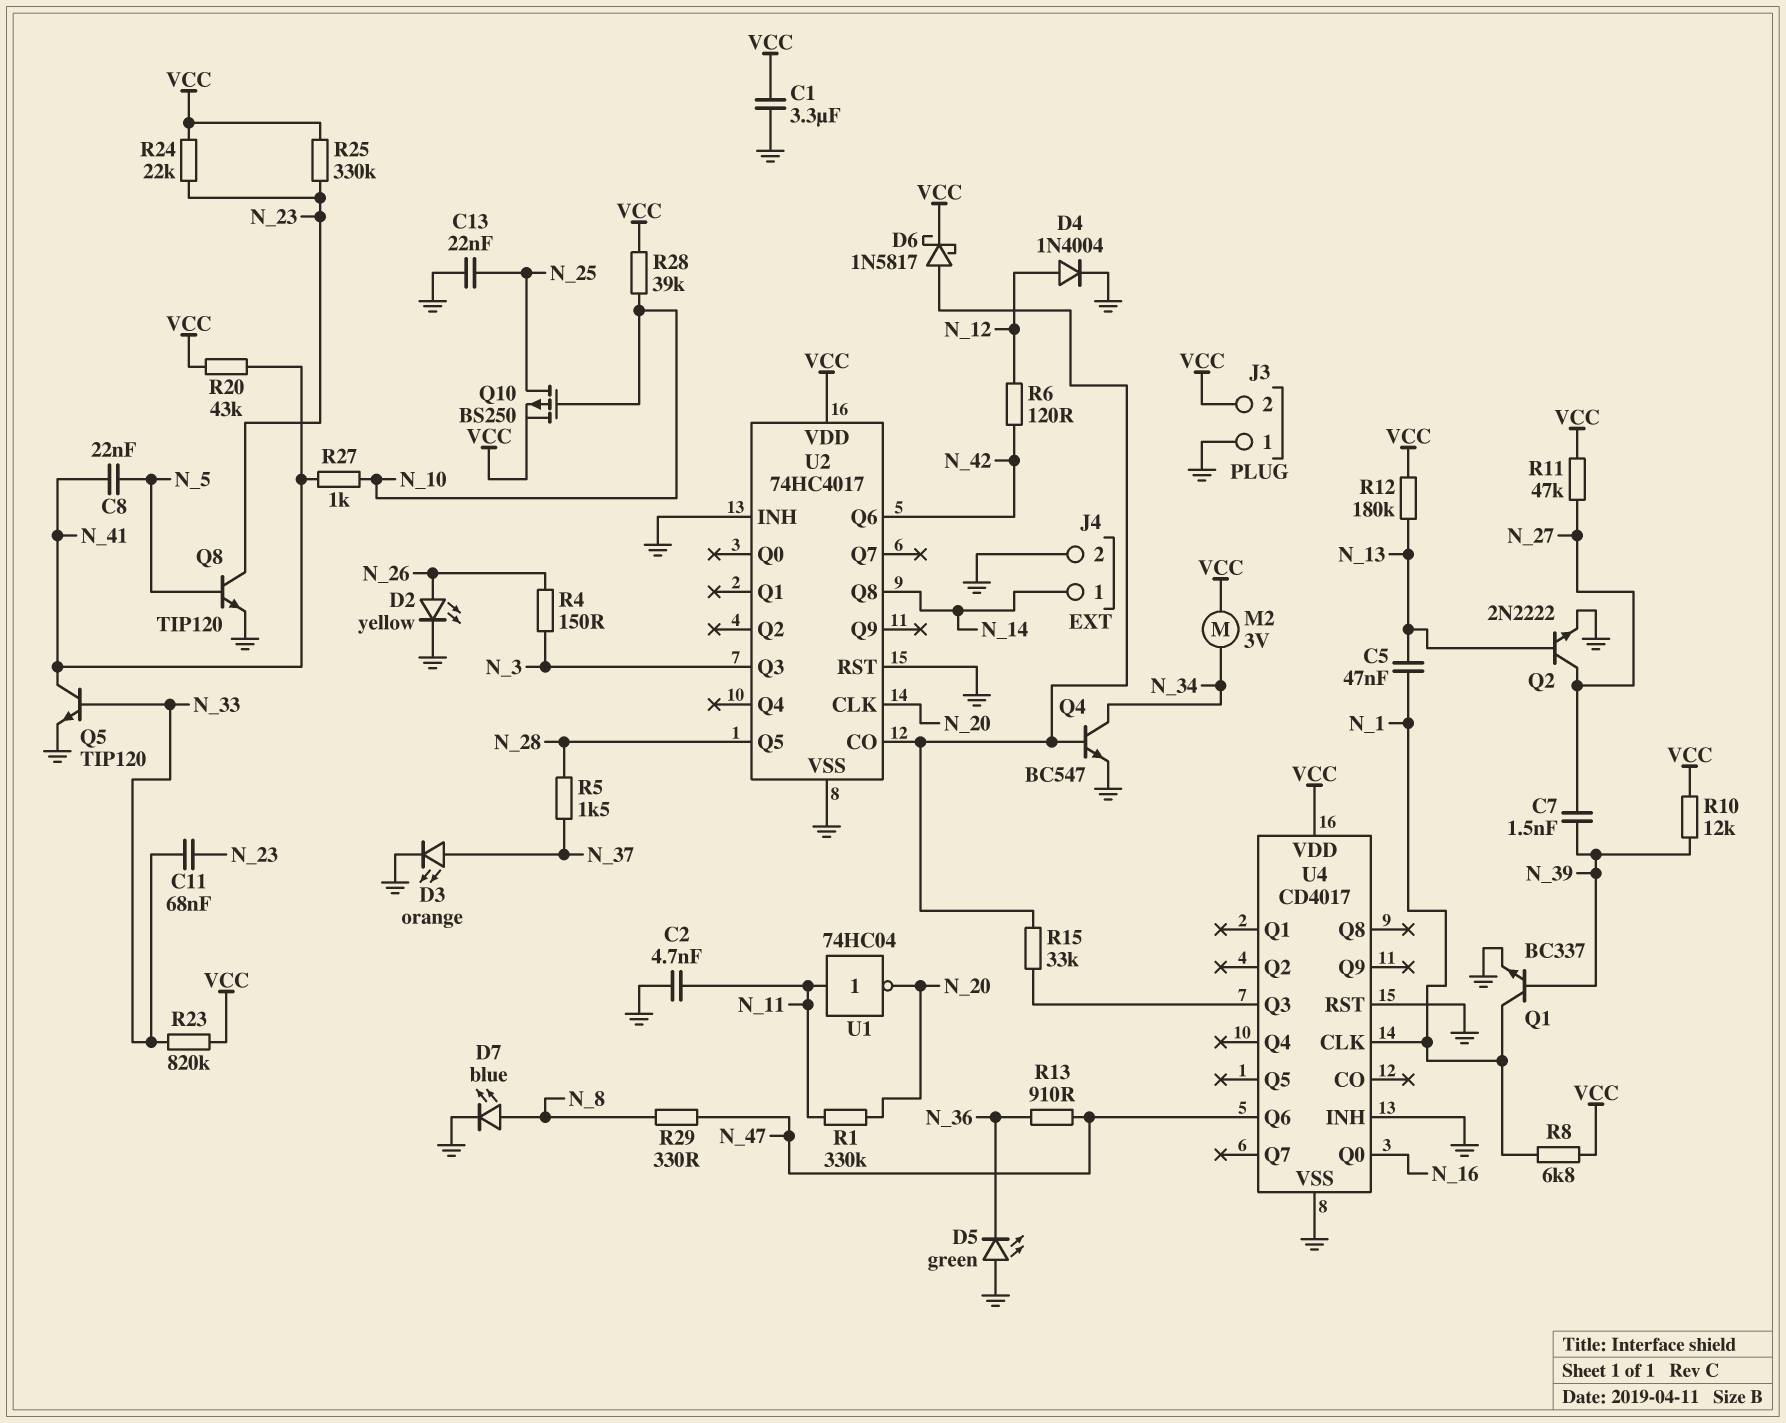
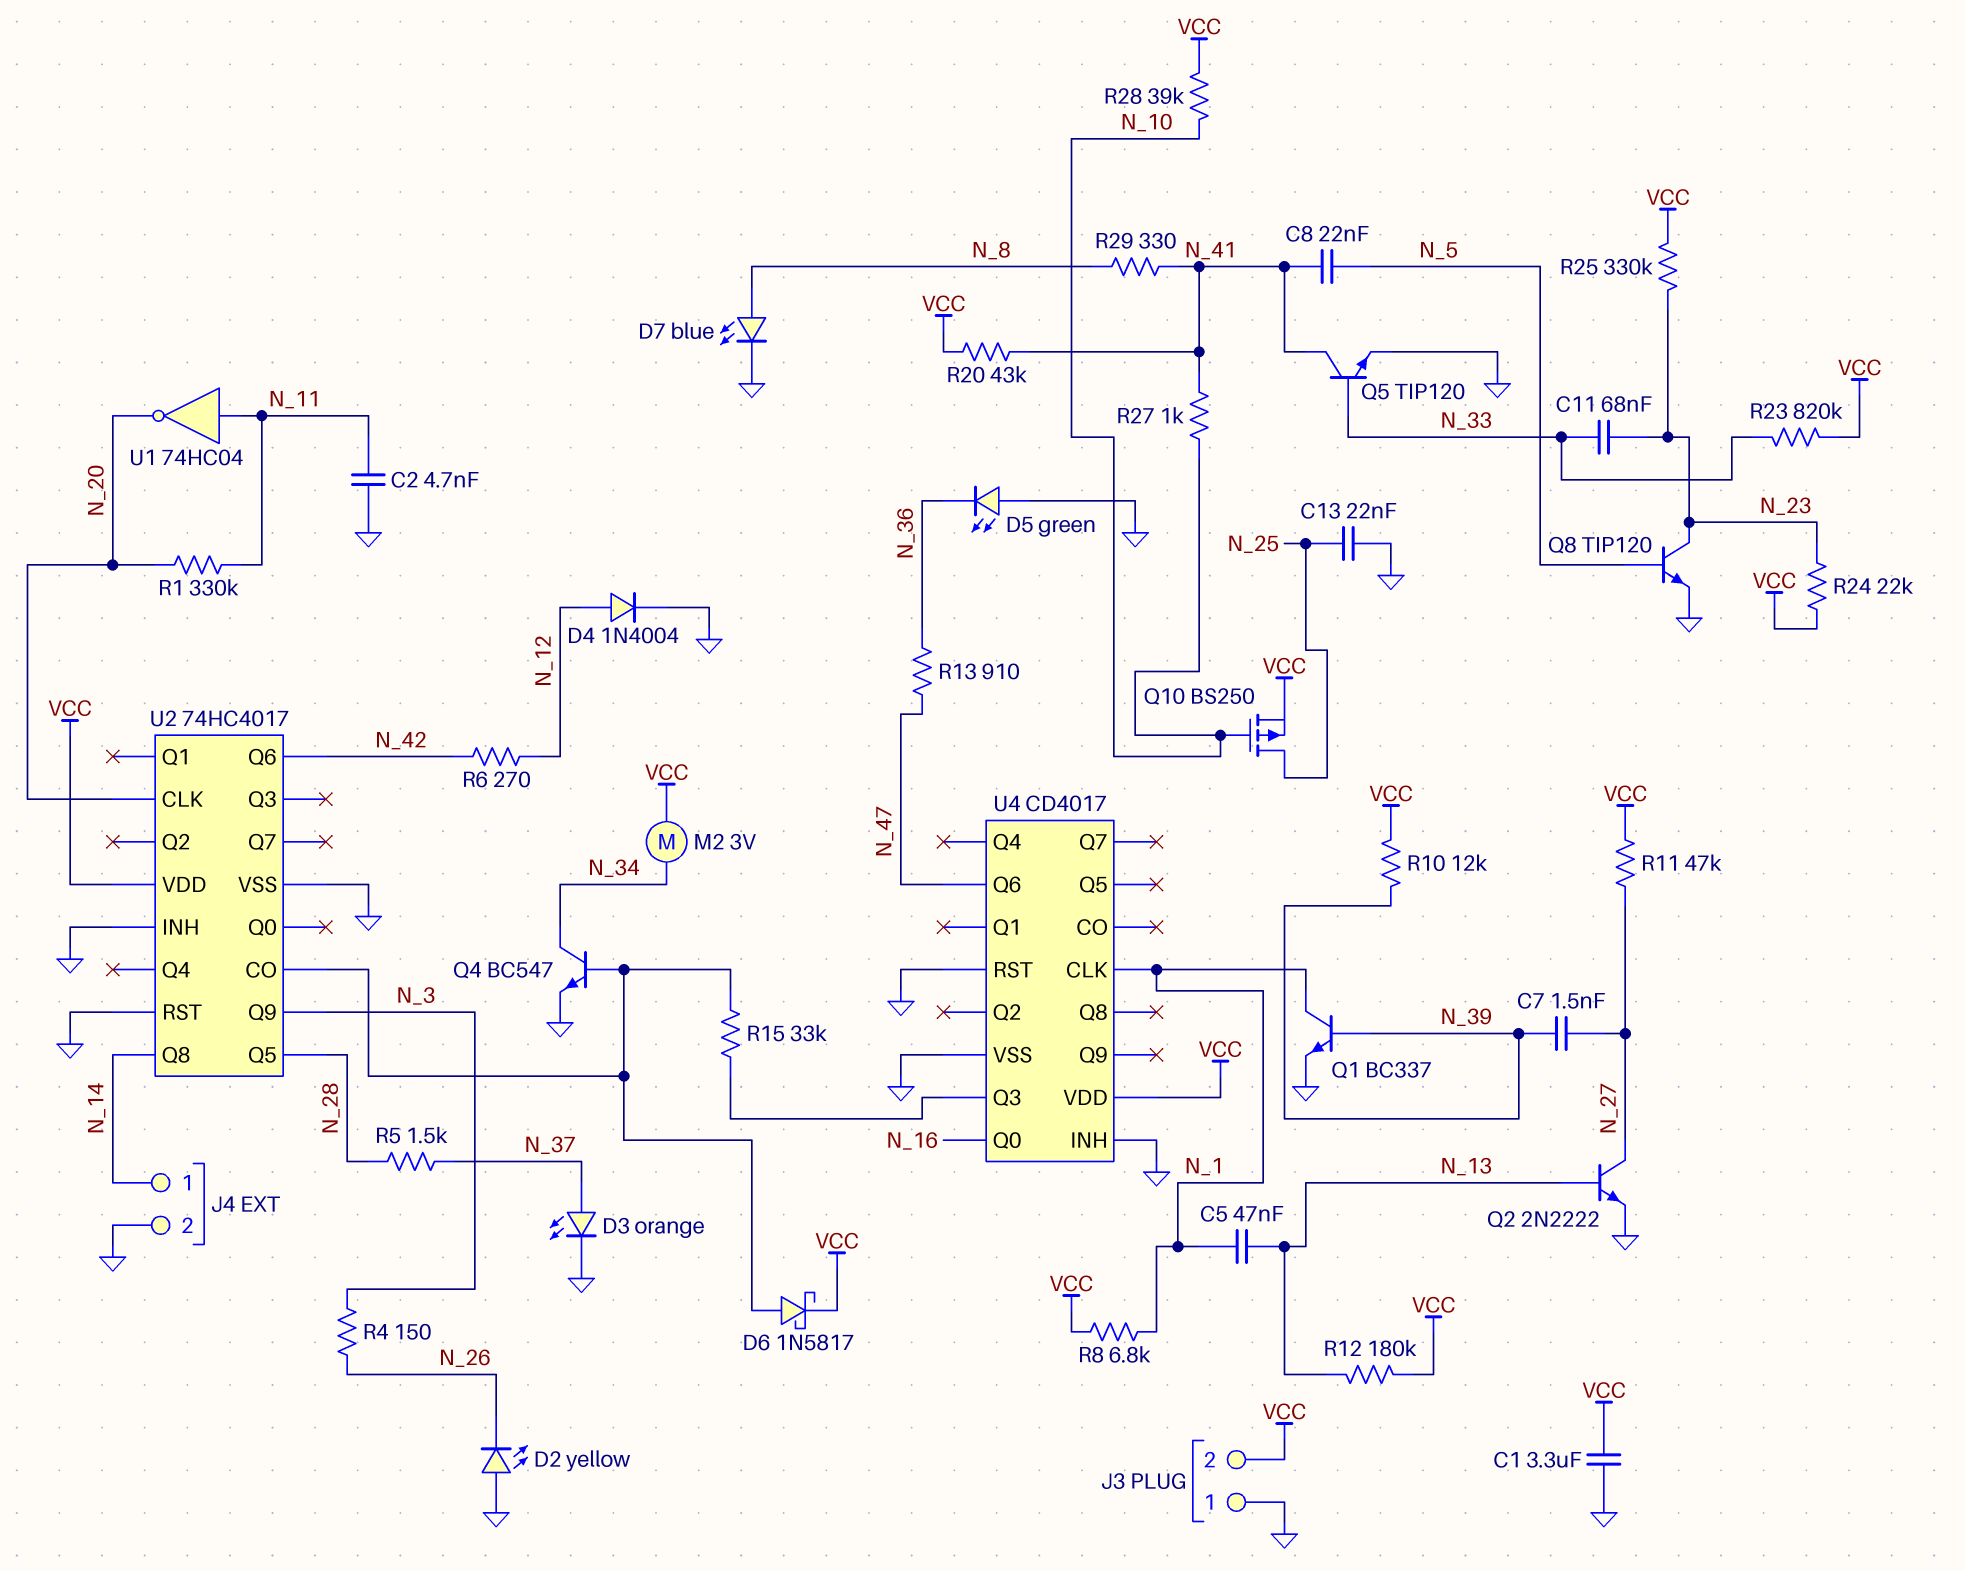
D2: LED yellow (A N_26, K GND) -> LED yellow (A GND, K N_26)
R6: 120 (N_12, N_42) -> 270 (N_12, N_42)
R29: 330 (N_8, N_47) -> 330 (N_8, N_41)
U2 pin Q3: N_3 -> none
U2 pin Q9: none -> N_3

